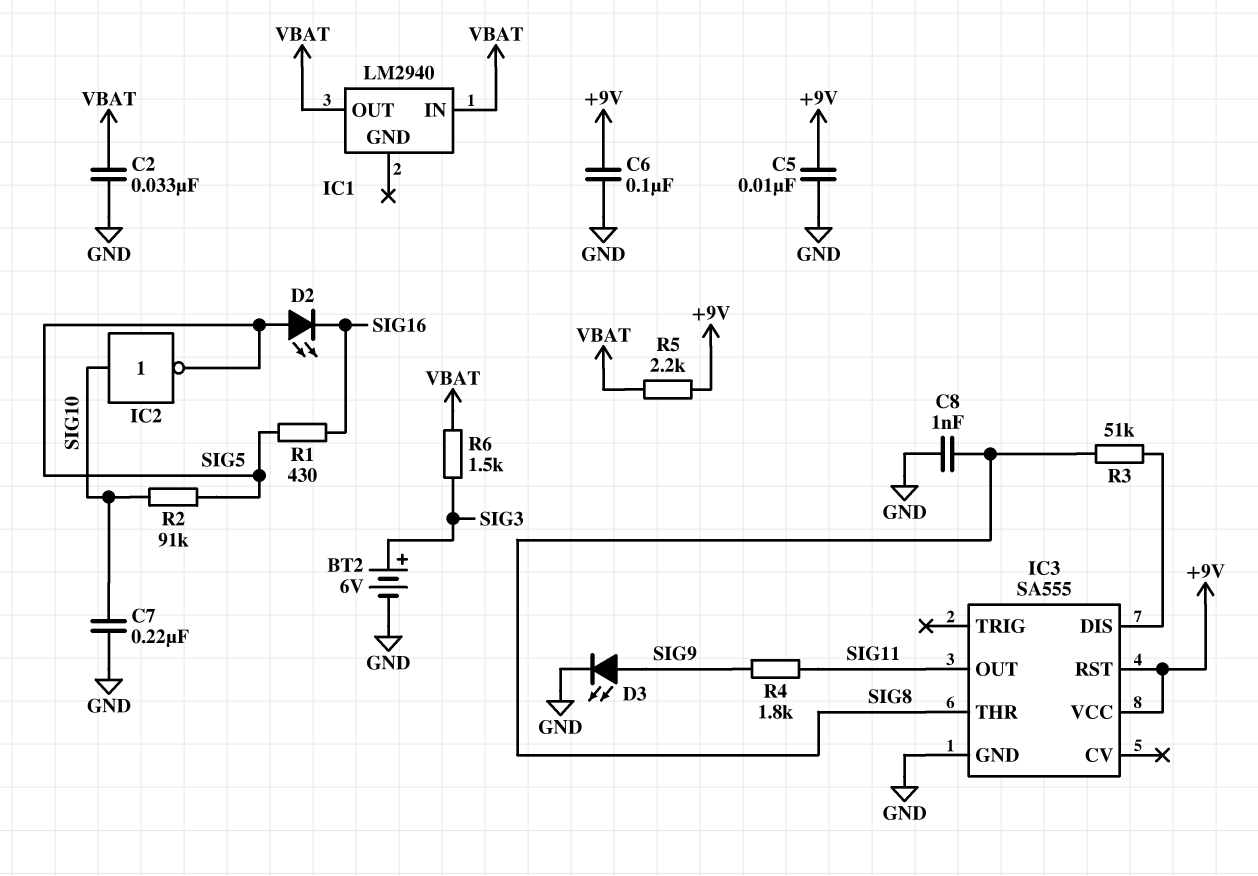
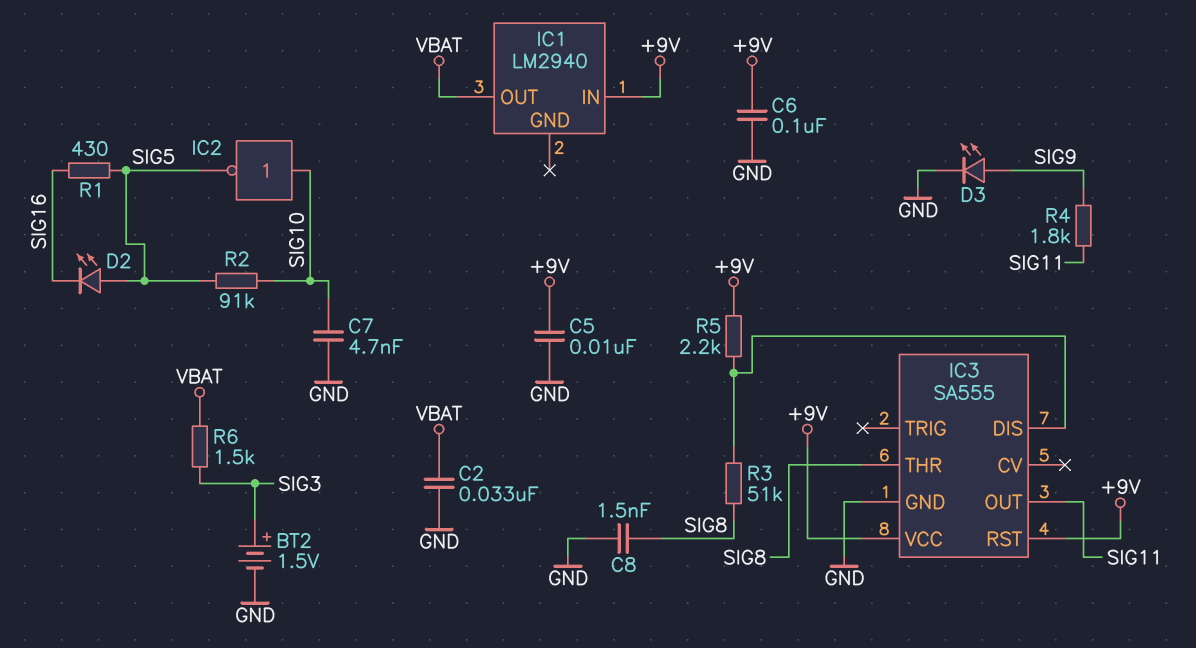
BT2: 6V (plus SIG3, minus GND) -> 1.5V (plus SIG3, minus GND)
C7: 220nF (GND, SIG10) -> 4.7nF (GND, SIG10)
C8: 1nF (GND, SIG8) -> 1.5nF (GND, SIG8)
IC1 pin IN: VBAT -> +9V
R5: 2.2k (+9V, VBAT) -> 2.2k (+9V, IC3/DIS)

